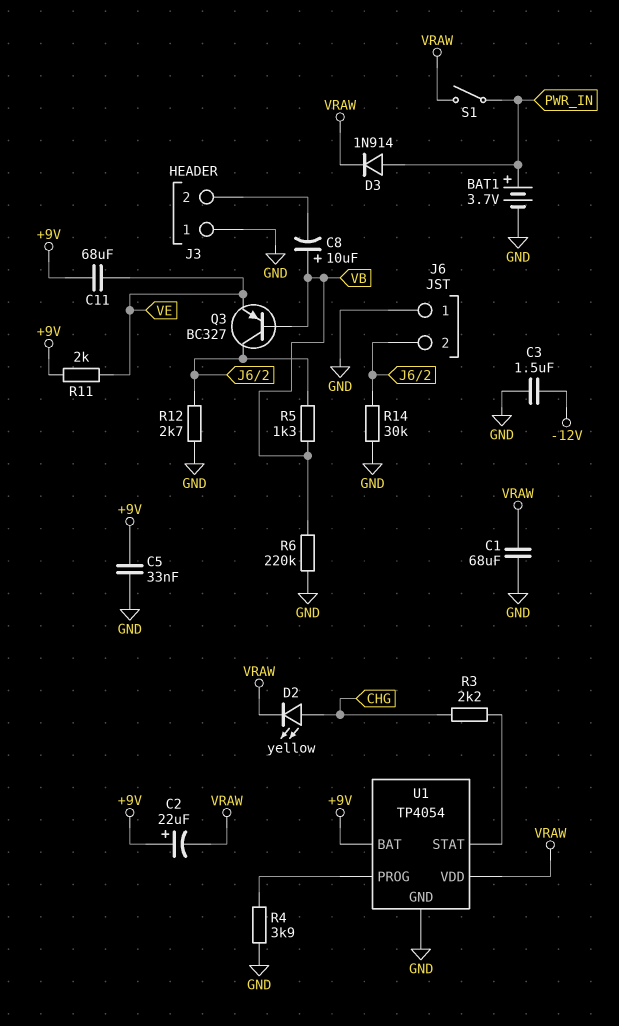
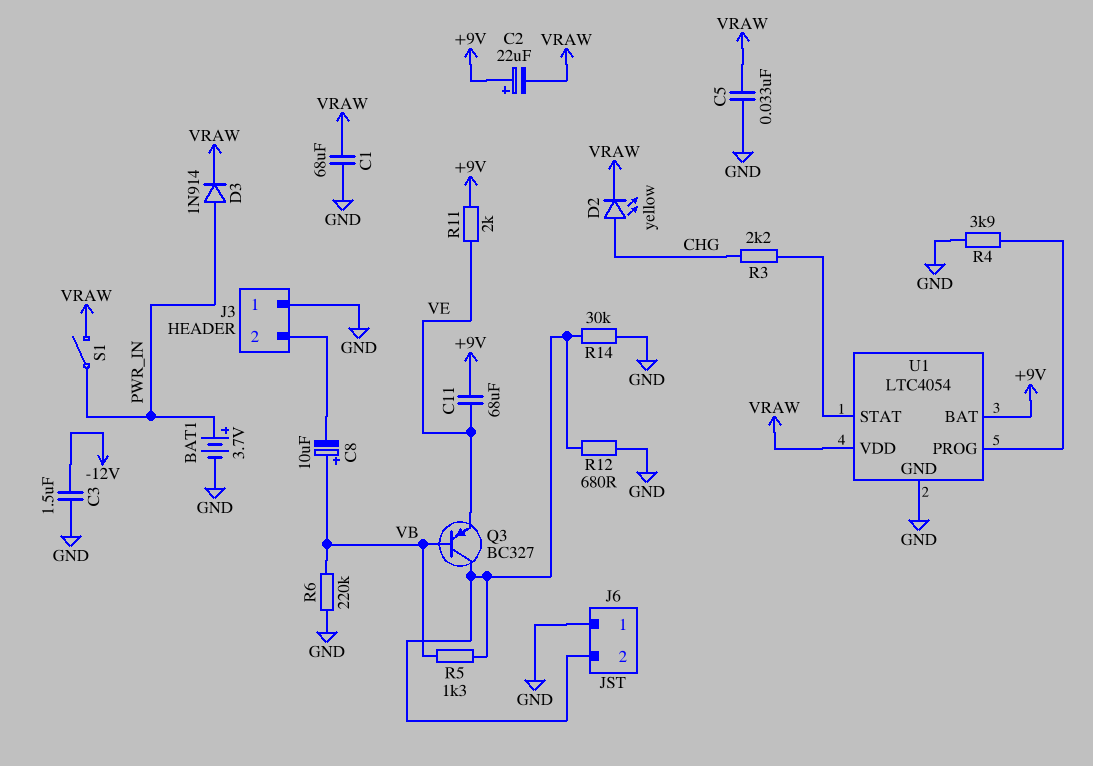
C5: 33nF (+9V, GND) -> 33nF (GND, VRAW)
R12: 2.7k (GND, J6/2) -> 680 (GND, J6/2)
U1: TP4054 -> LTC4054

